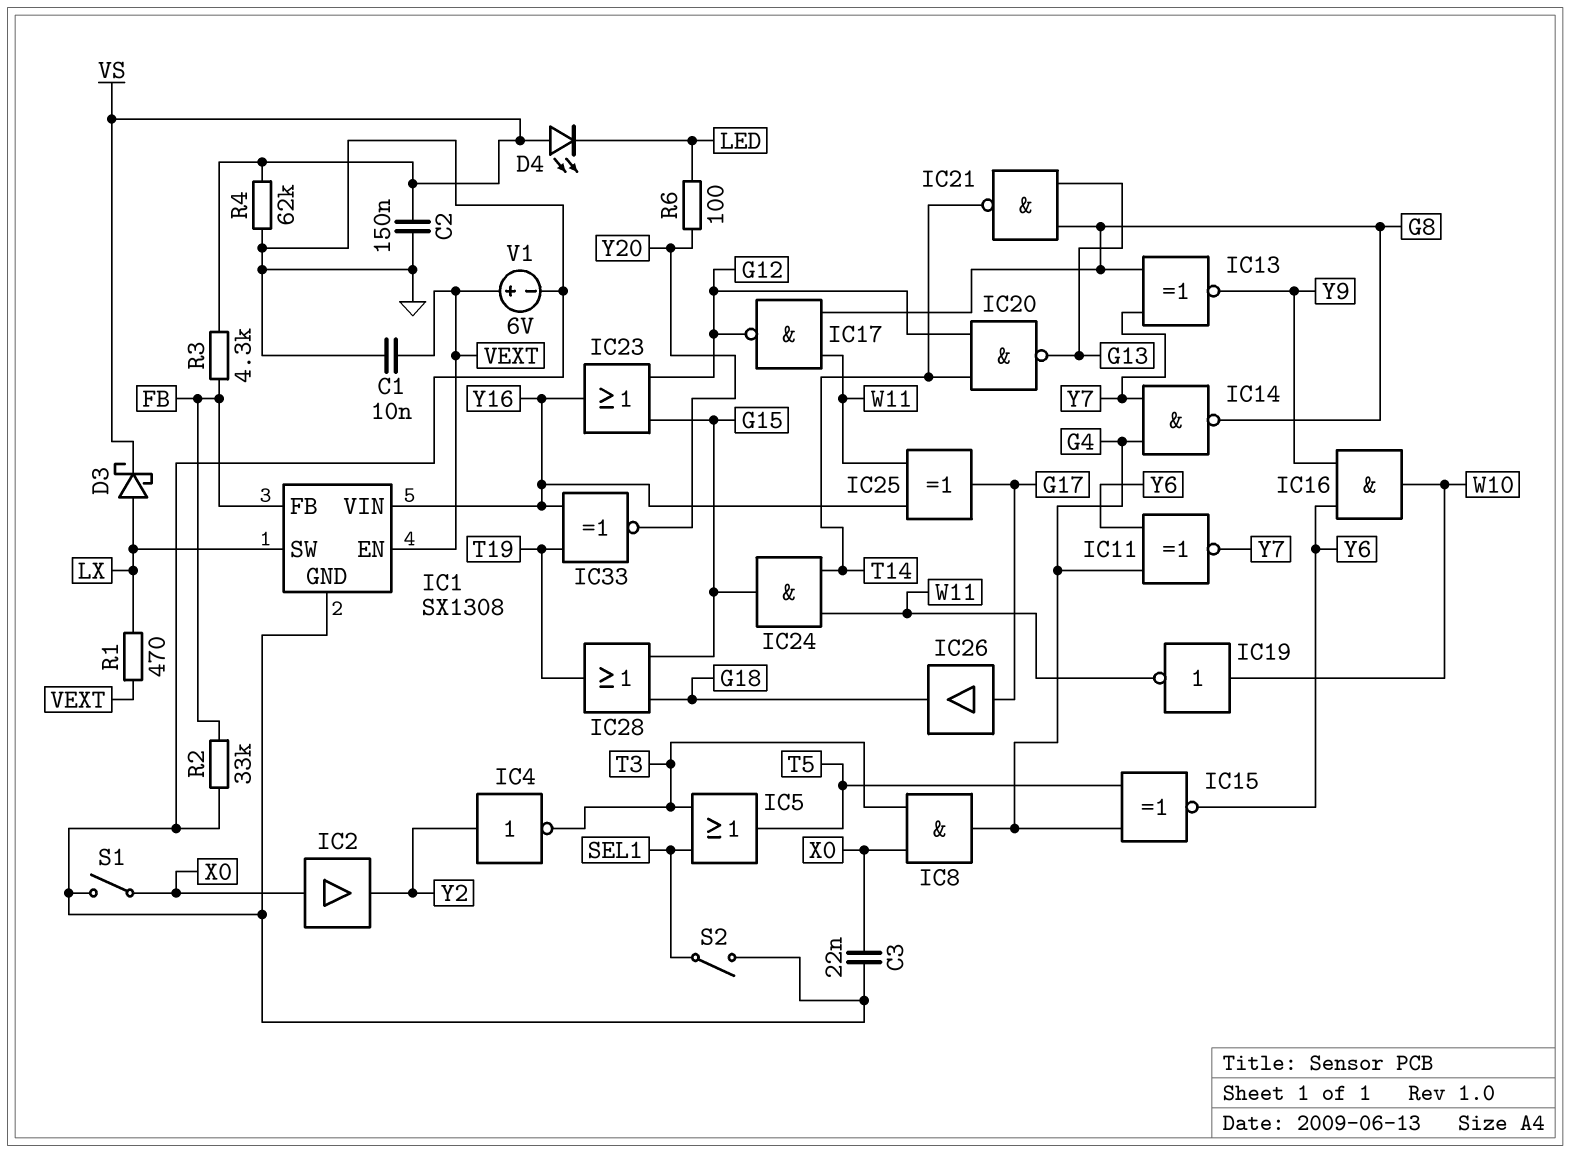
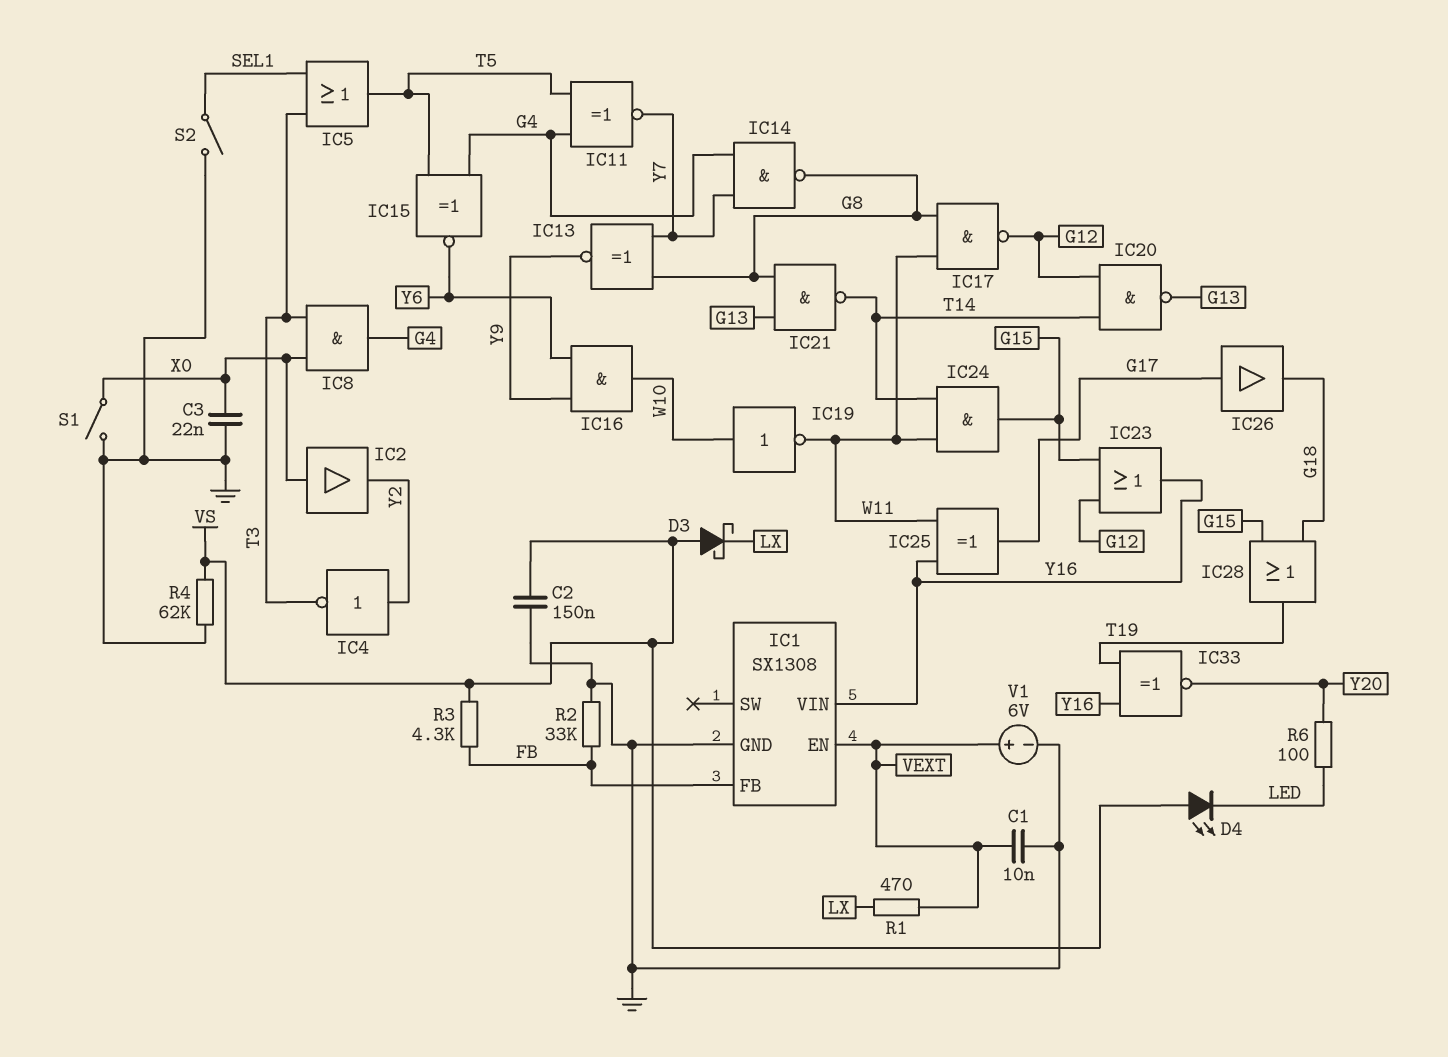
D3: schottky (A LX, K VS) -> schottky (A VS, K LX)
IC1 pin SW: LX -> none
IC11: XNOR (in G4, in Y6, out Y7) -> XNOR (in G4, in T5, out Y7)

